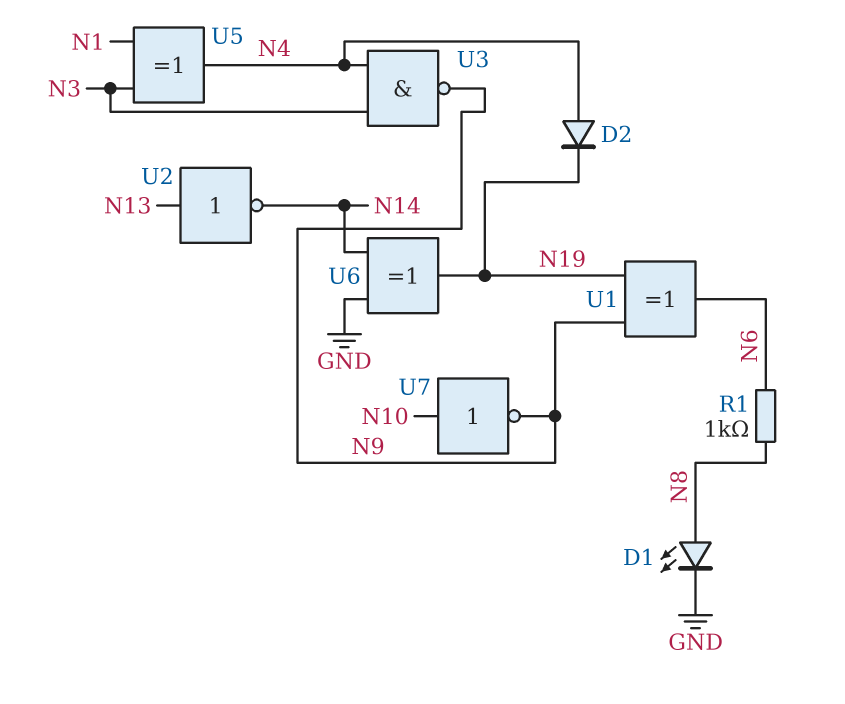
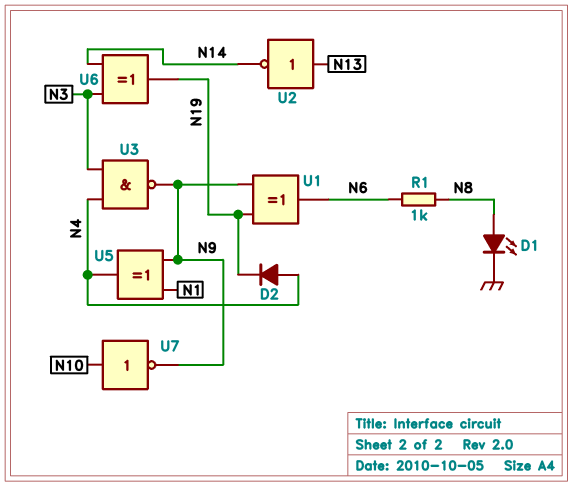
U5: XOR (in N1, in N3, out N4) -> XOR (in N1, in N9, out N4)
U6: XOR (in GND, in N14, out N19) -> XOR (in N3, in N14, out N19)

